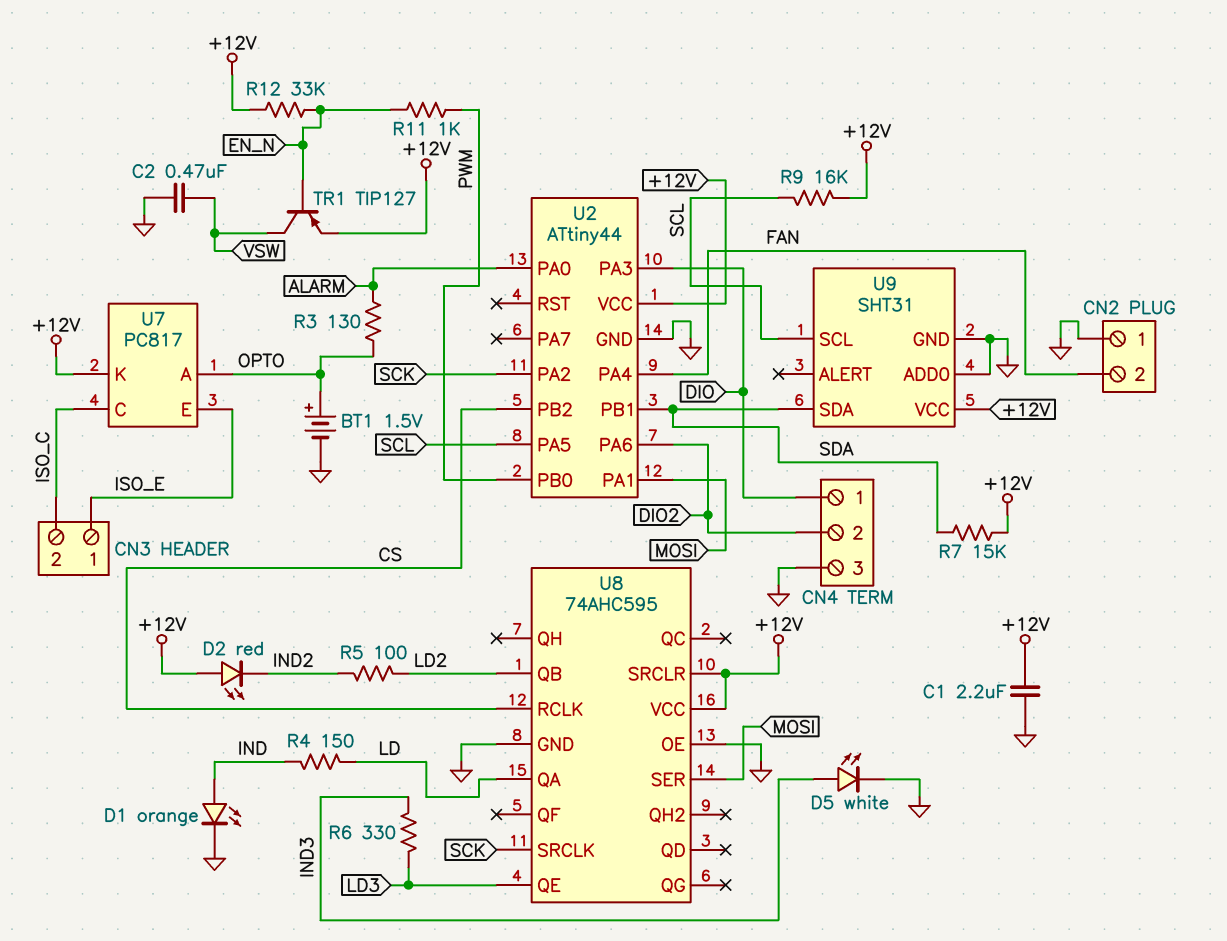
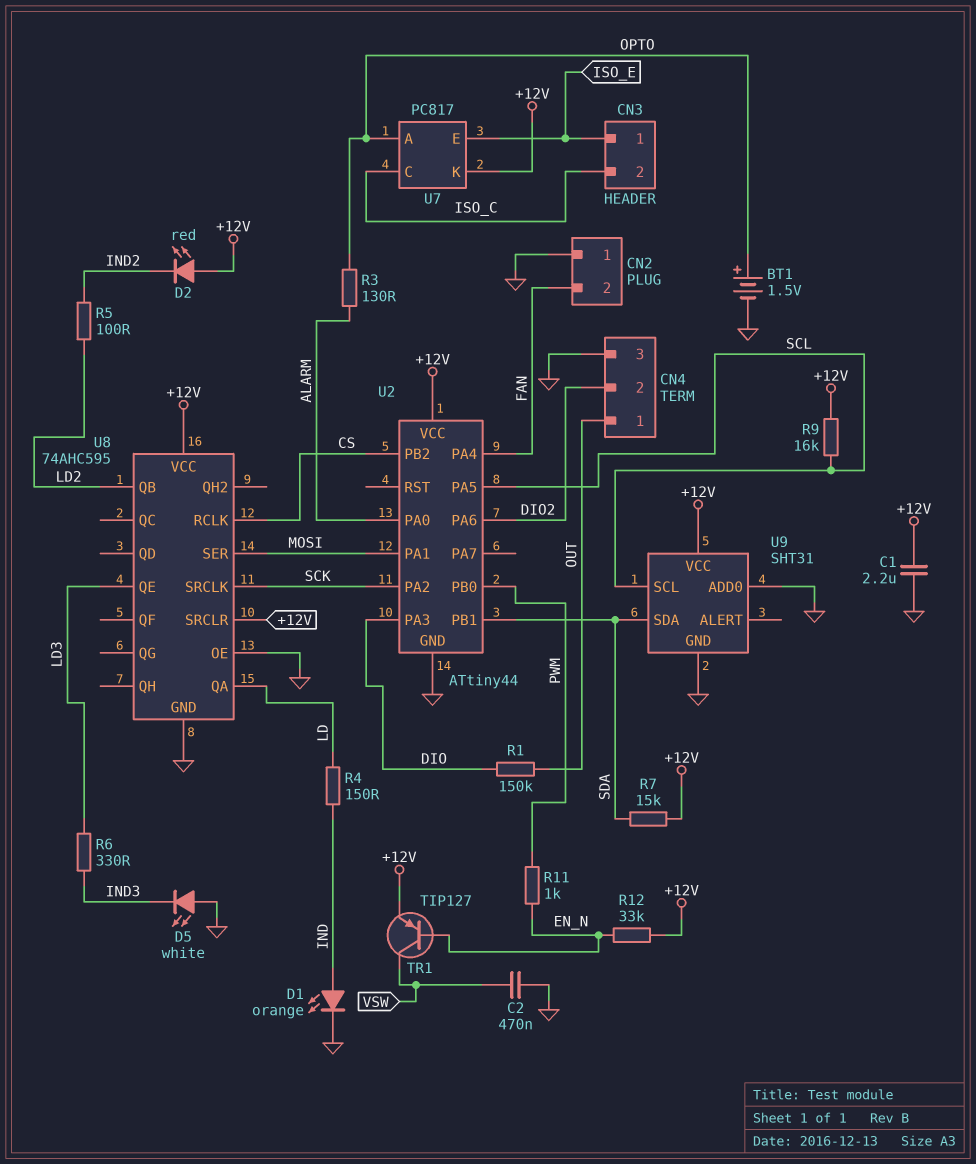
CN4 pin 1: DIO -> OUT
D5: LED white (A IND3, K GND) -> LED white (A GND, K IND3)
R1: none -> 150k (DIO, OUT)

